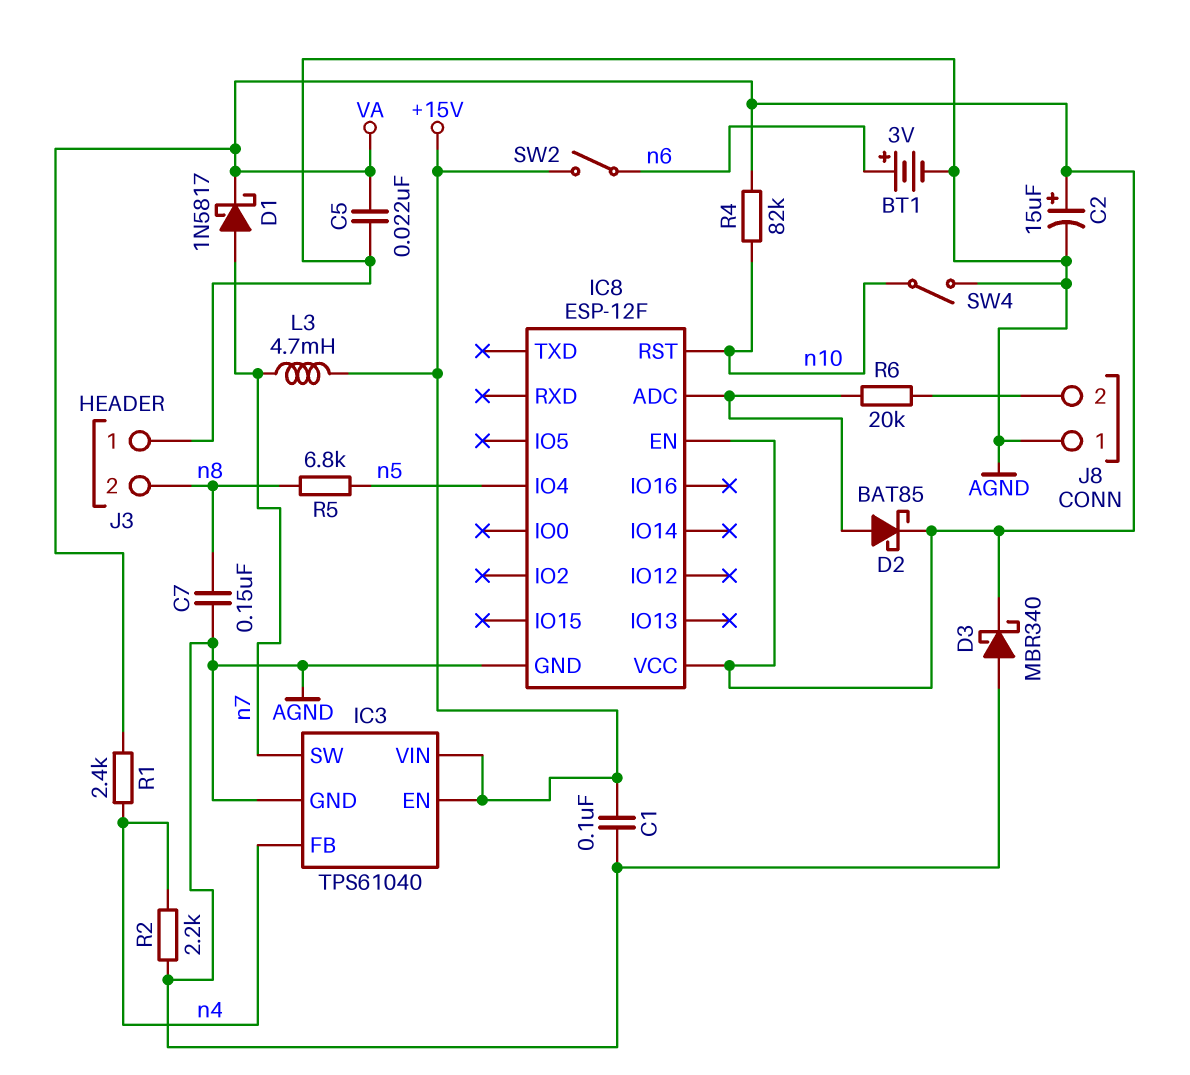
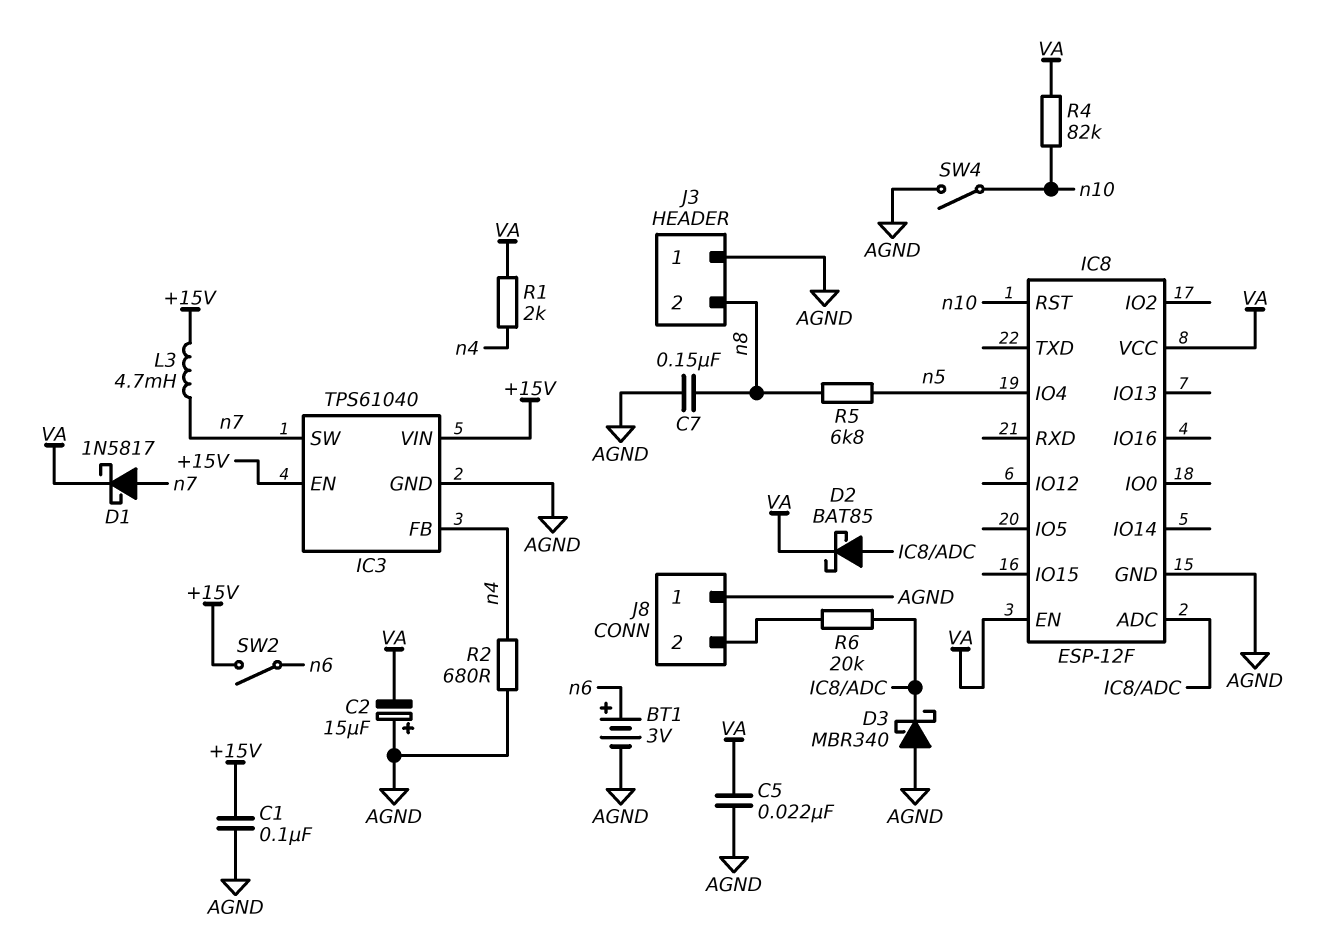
C2: 15uF (plus VA, minus AGND) -> 15uF (plus AGND, minus VA)
D3: schottky MBR340 (A AGND, K VA) -> schottky MBR340 (A AGND, K IC8/ADC)
R1: 2.4k (VA, n4) -> 2k (VA, n4)
R2: 2.2k (AGND, n4) -> 680 (AGND, n4)

